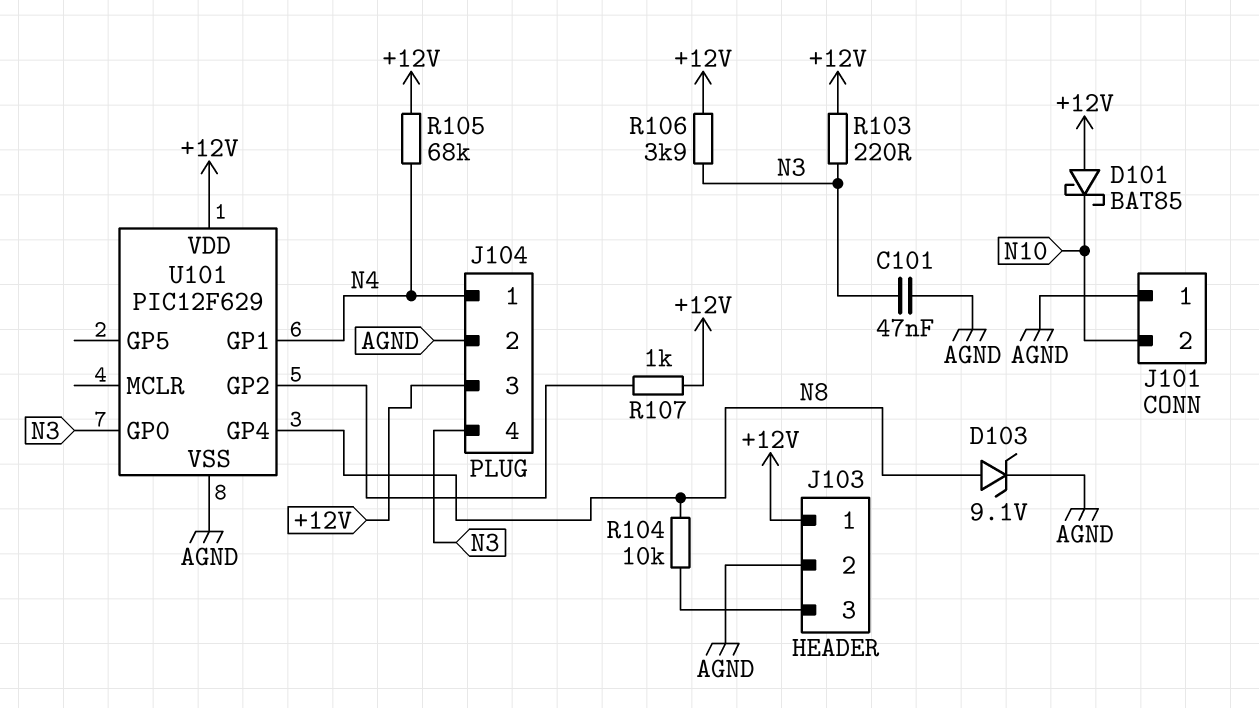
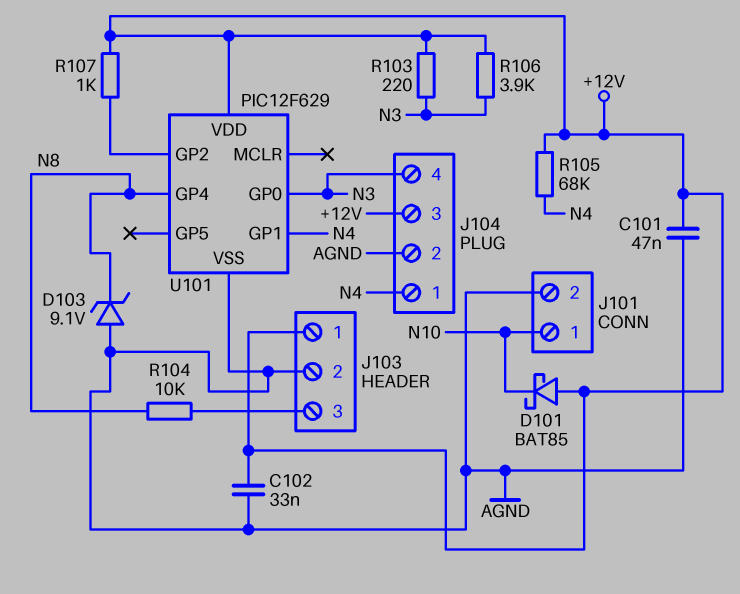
C101: 47nF (AGND, N3) -> 47nF (+12V, AGND)
C102: none -> 33nF (+12V, AGND)
D103: zener 9.1V (A N8, K AGND) -> zener 9.1V (A AGND, K N8)
J101 pin 1: AGND -> N10
J101 pin 2: N10 -> AGND

